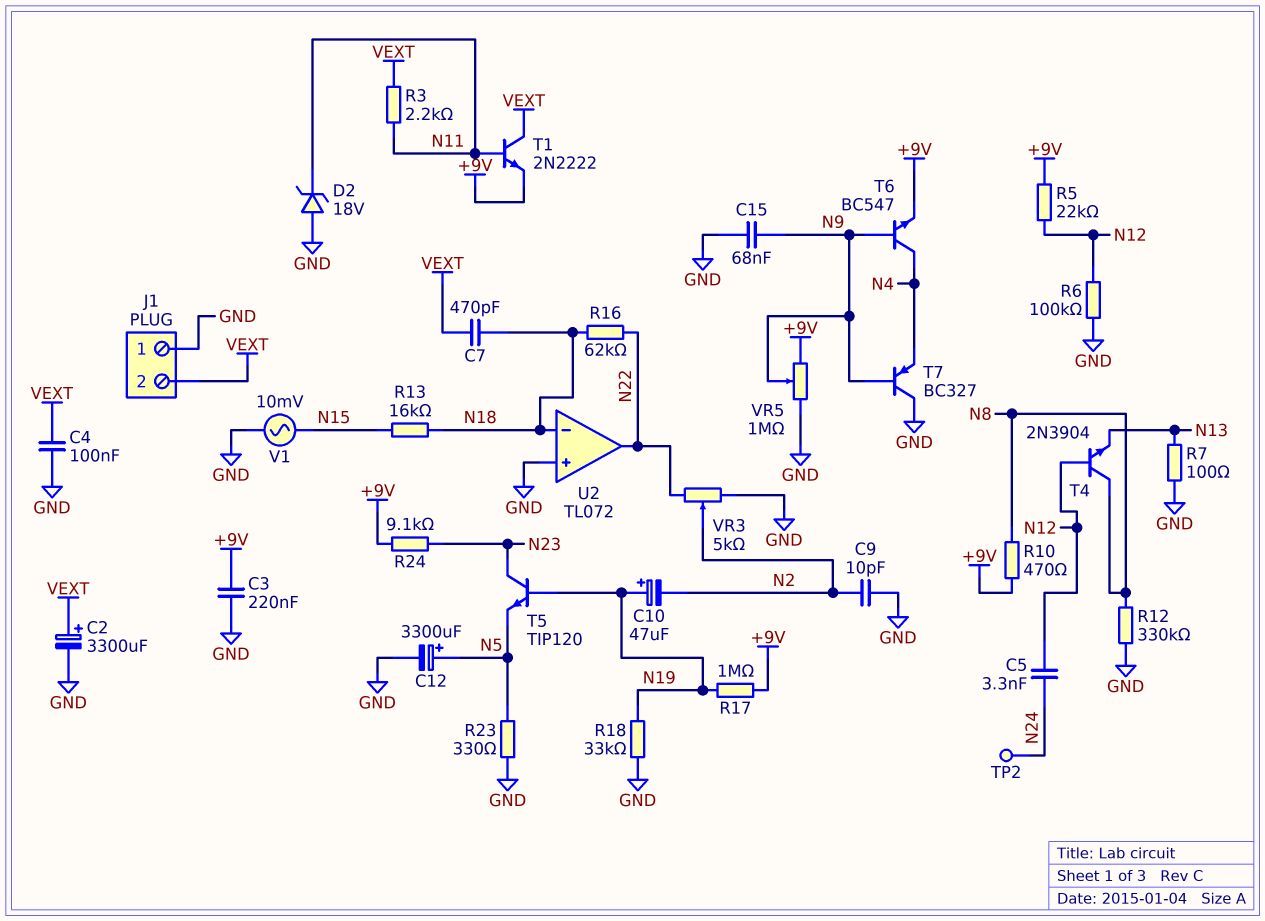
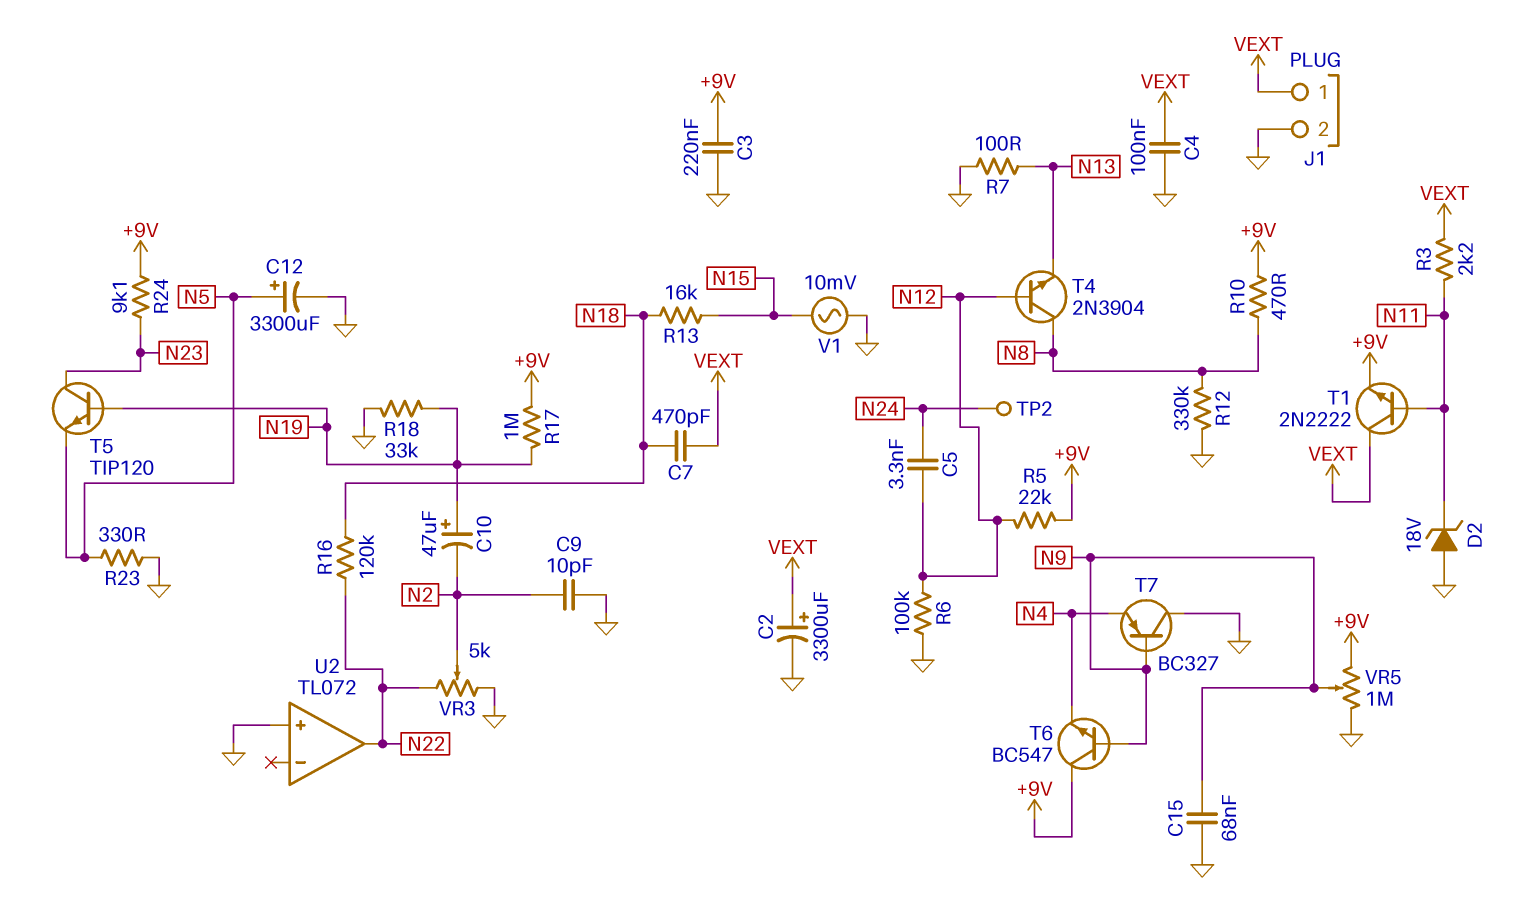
J1 pin 1: GND -> VEXT
J1 pin 2: VEXT -> GND
R16: 62k (N18, N22) -> 120k (N18, N22)
T6: NPN BC547 (B N9, C N4, E +9V) -> NPN BC547 (B N9, C +9V, E N4)
U2 pin in-: N18 -> none

